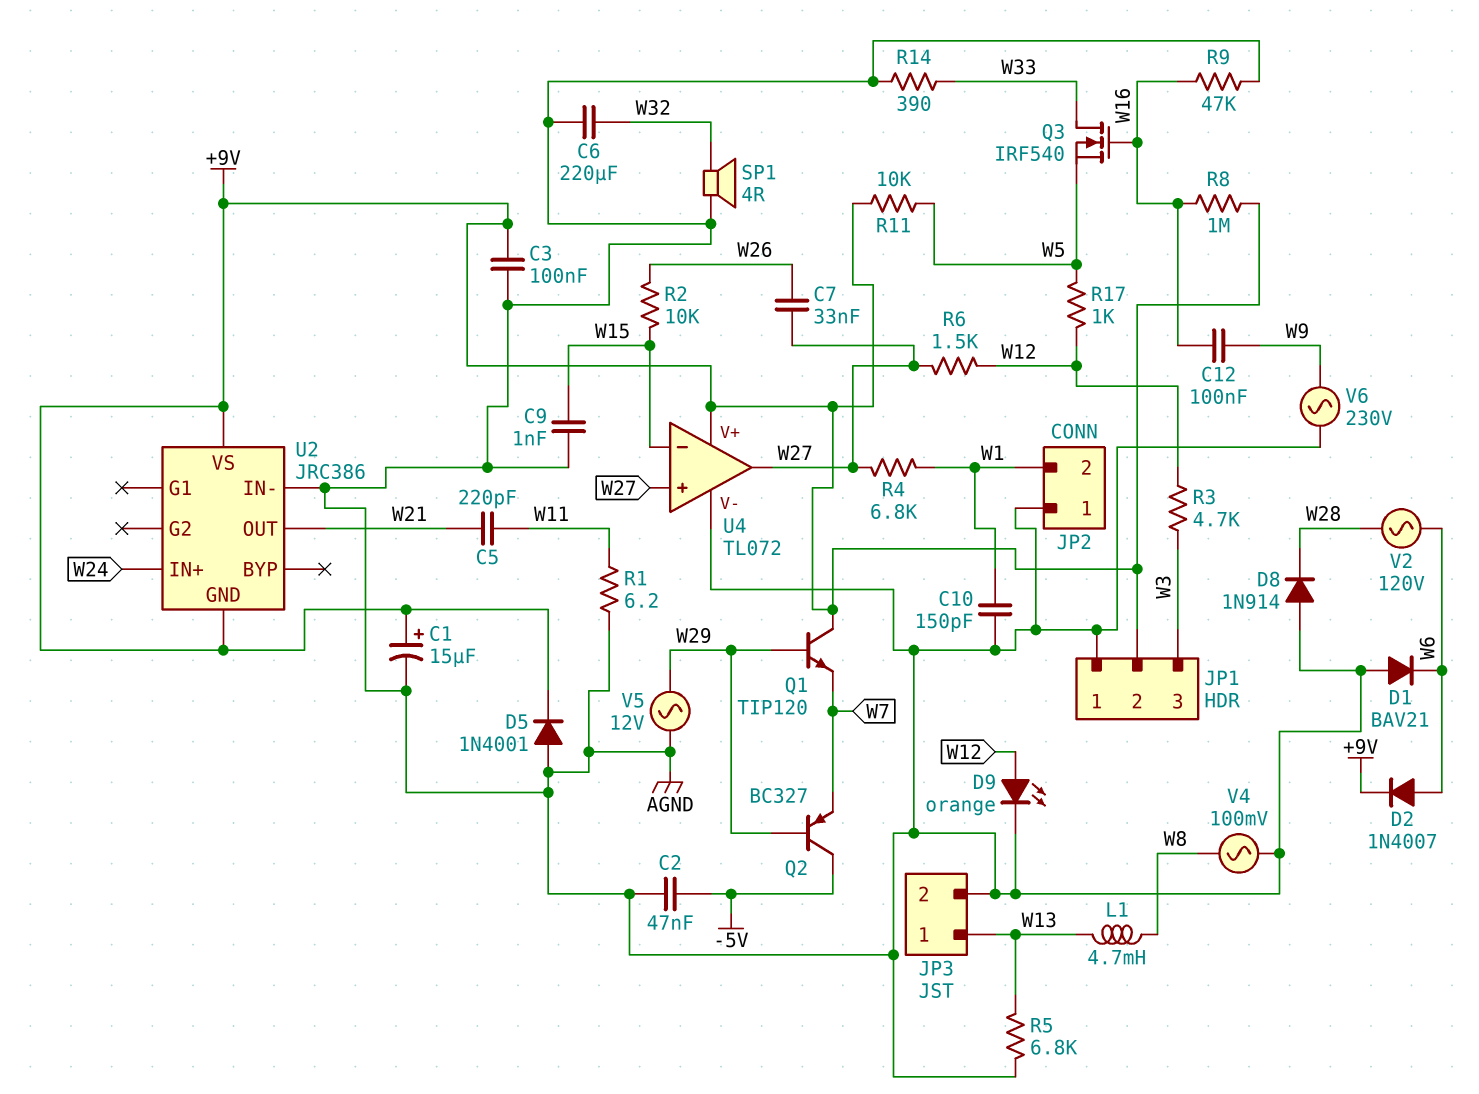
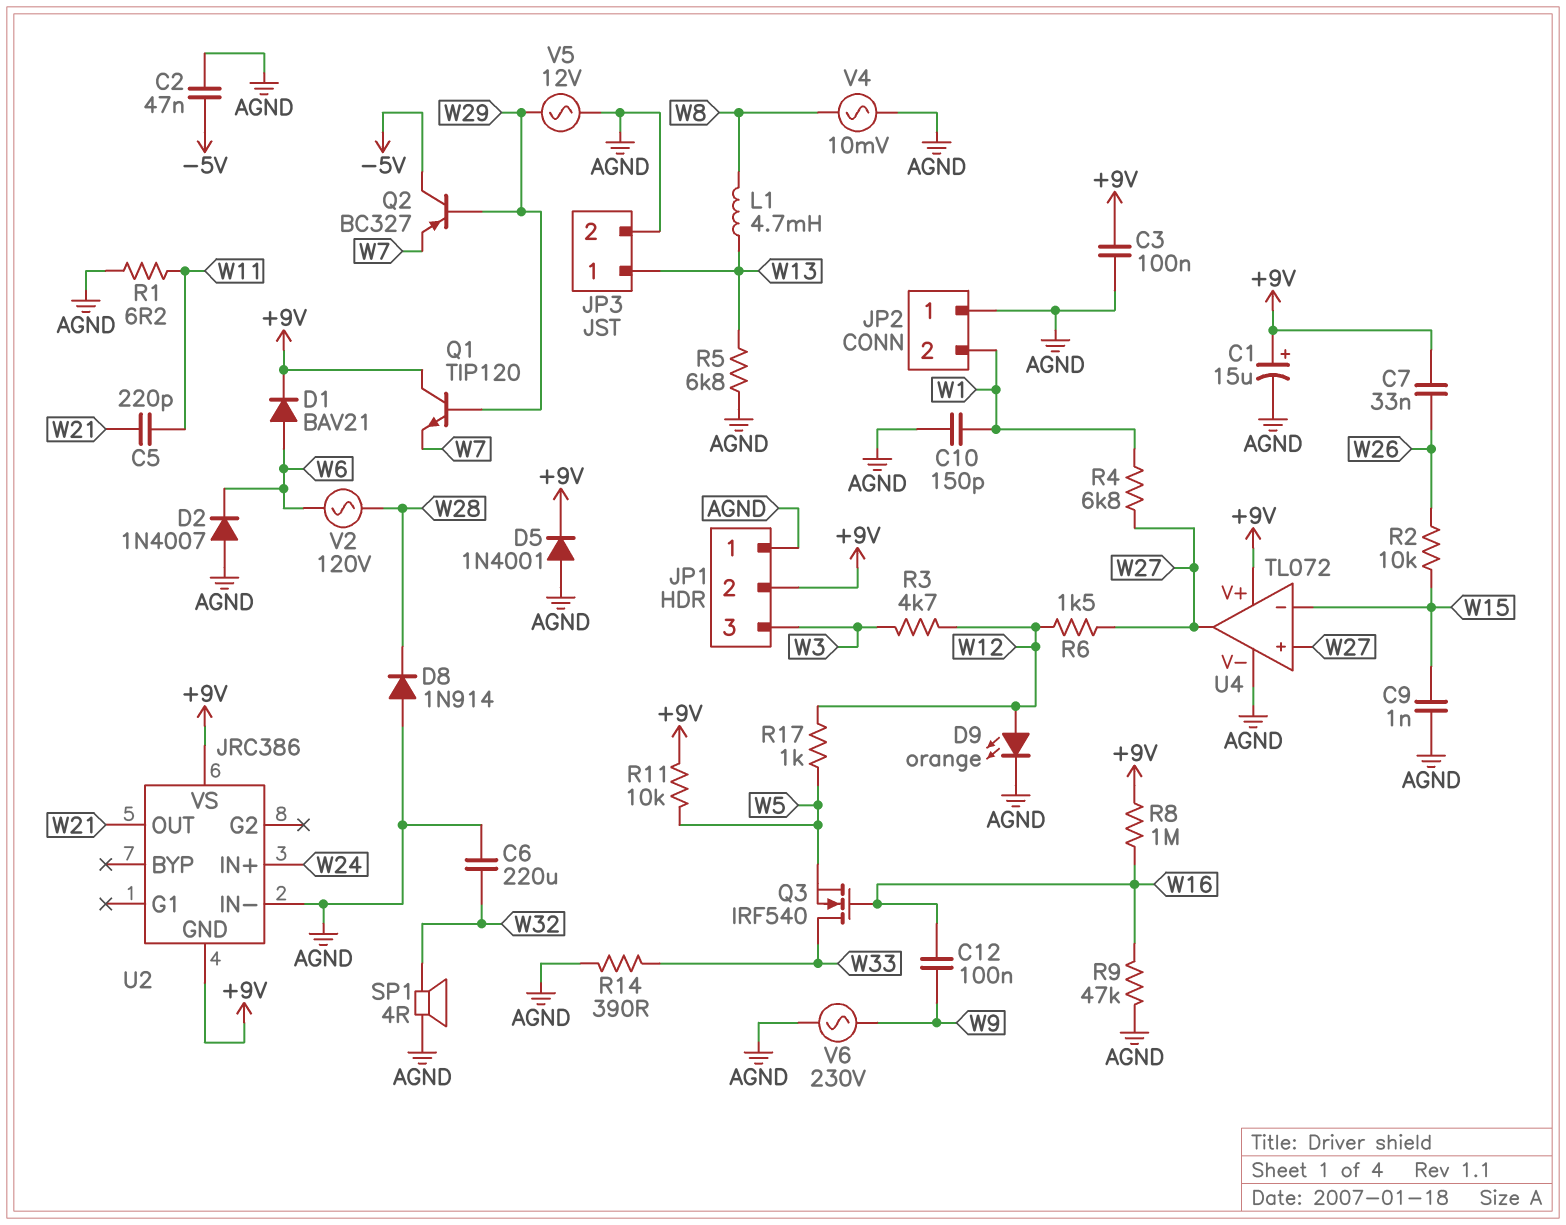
C7: 33nF (W26, W27) -> 33nF (+9V, W26)
D1: diode BAV21 (A AGND, K W6) -> diode BAV21 (A W6, K +9V)
D2: diode 1N4007 (A W6, K +9V) -> diode 1N4007 (A AGND, K W6)
V4: AC 100mV (AGND, W8) -> AC 10mV (AGND, W8)

